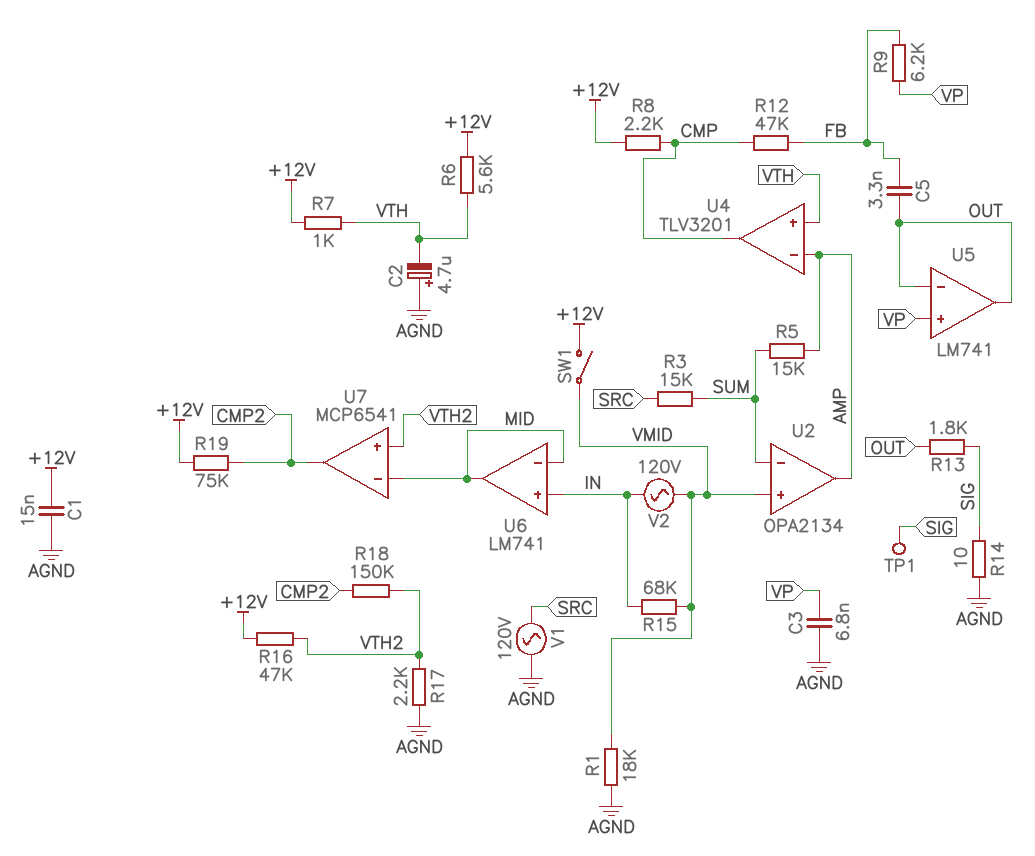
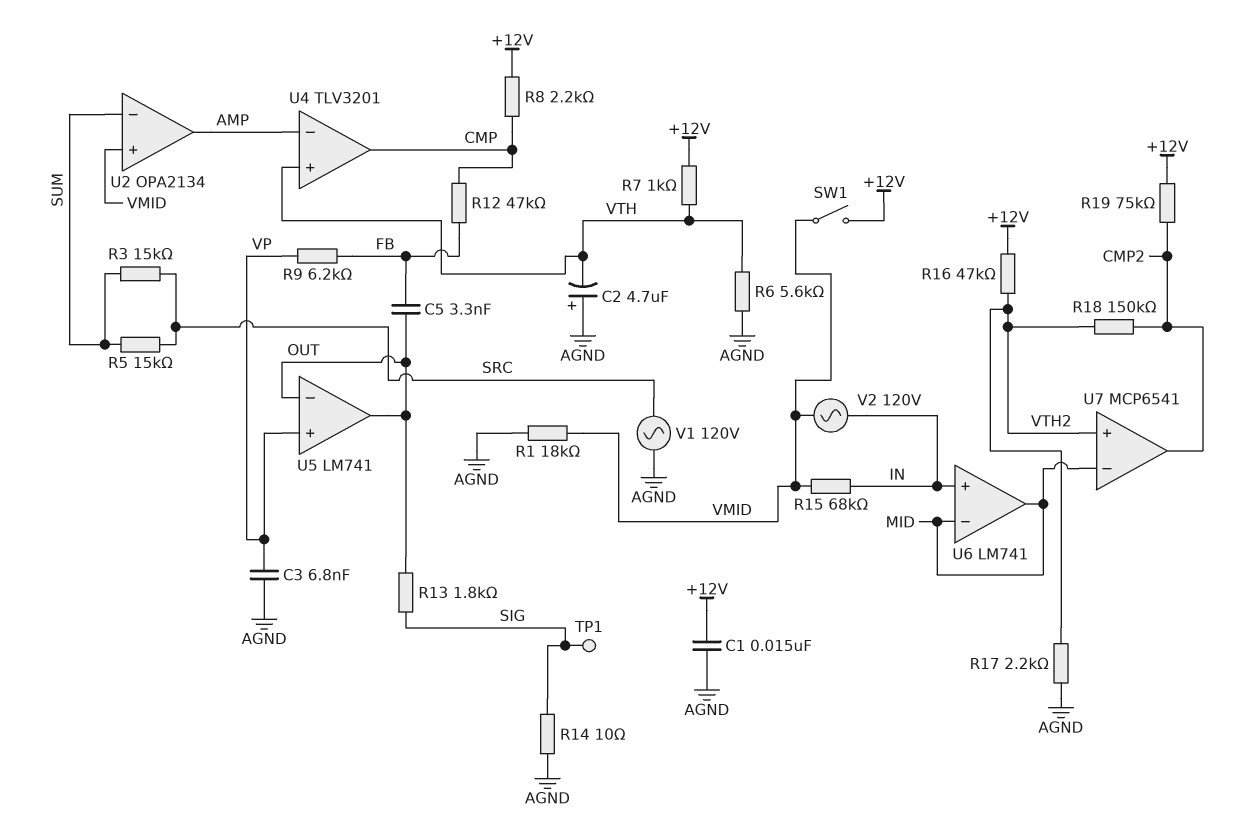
R5: 15k (AMP, SUM) -> 15k (SRC, SUM)
R6: 5.6k (+12V, VTH) -> 5.6k (AGND, VTH)

